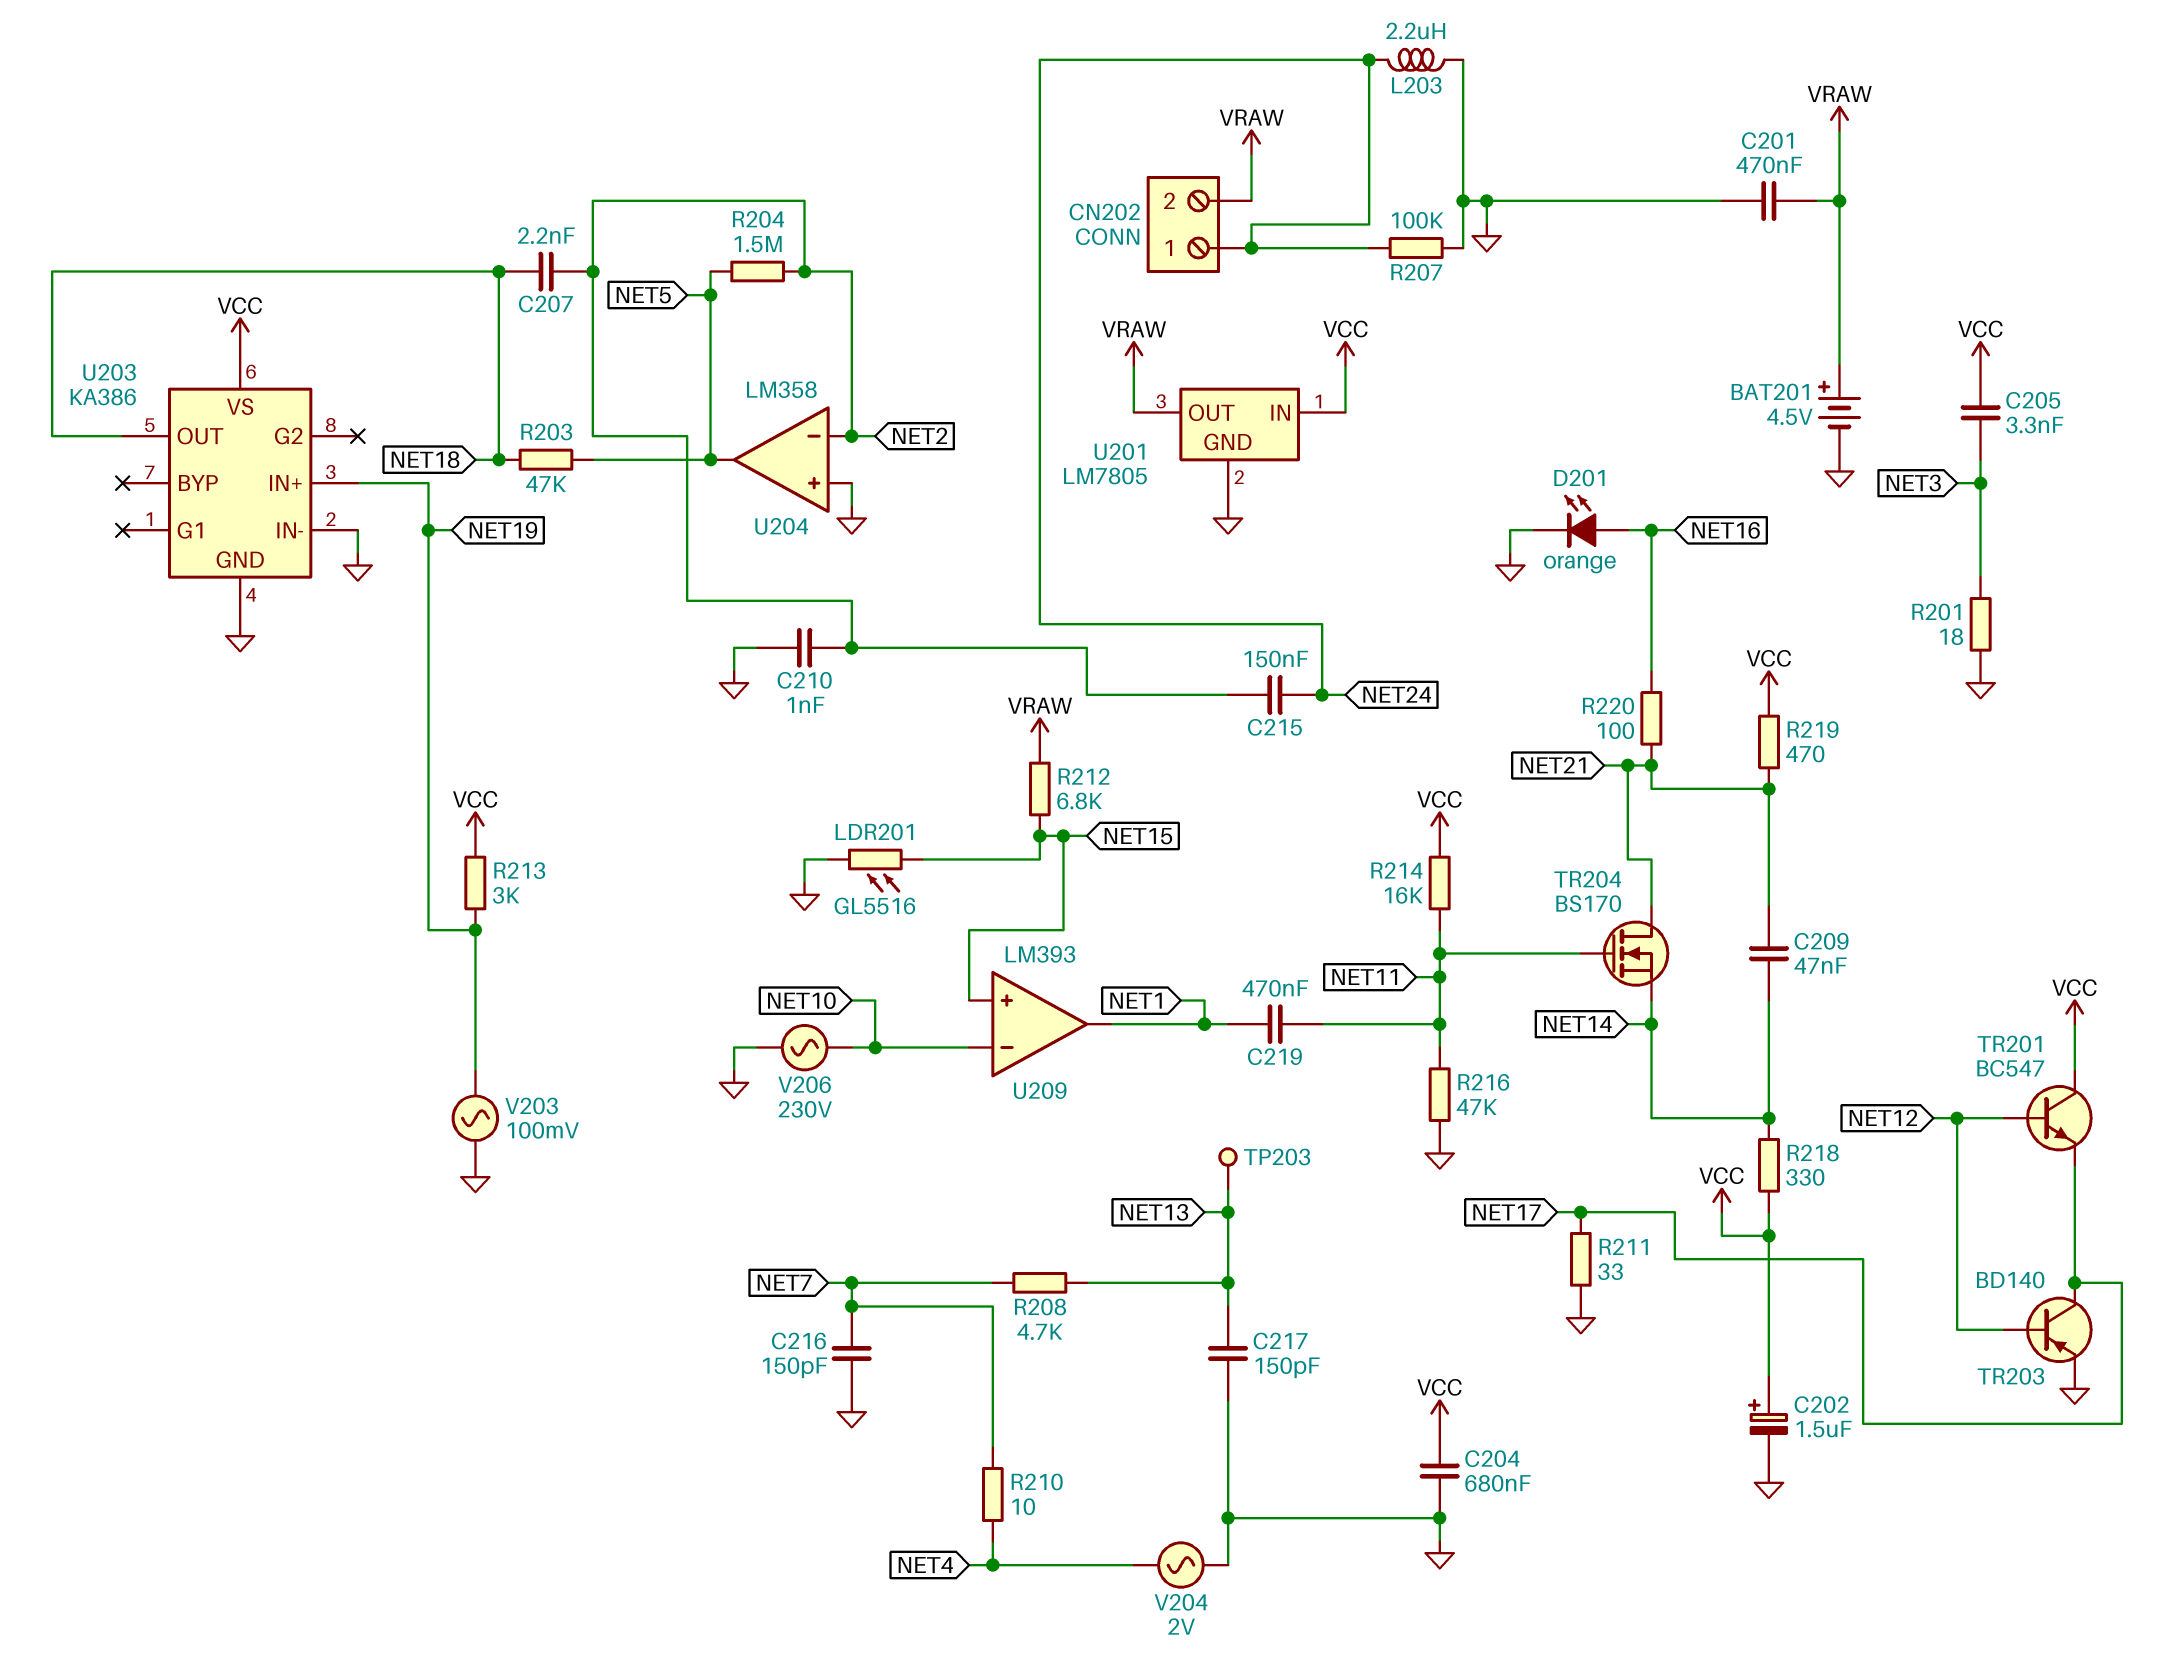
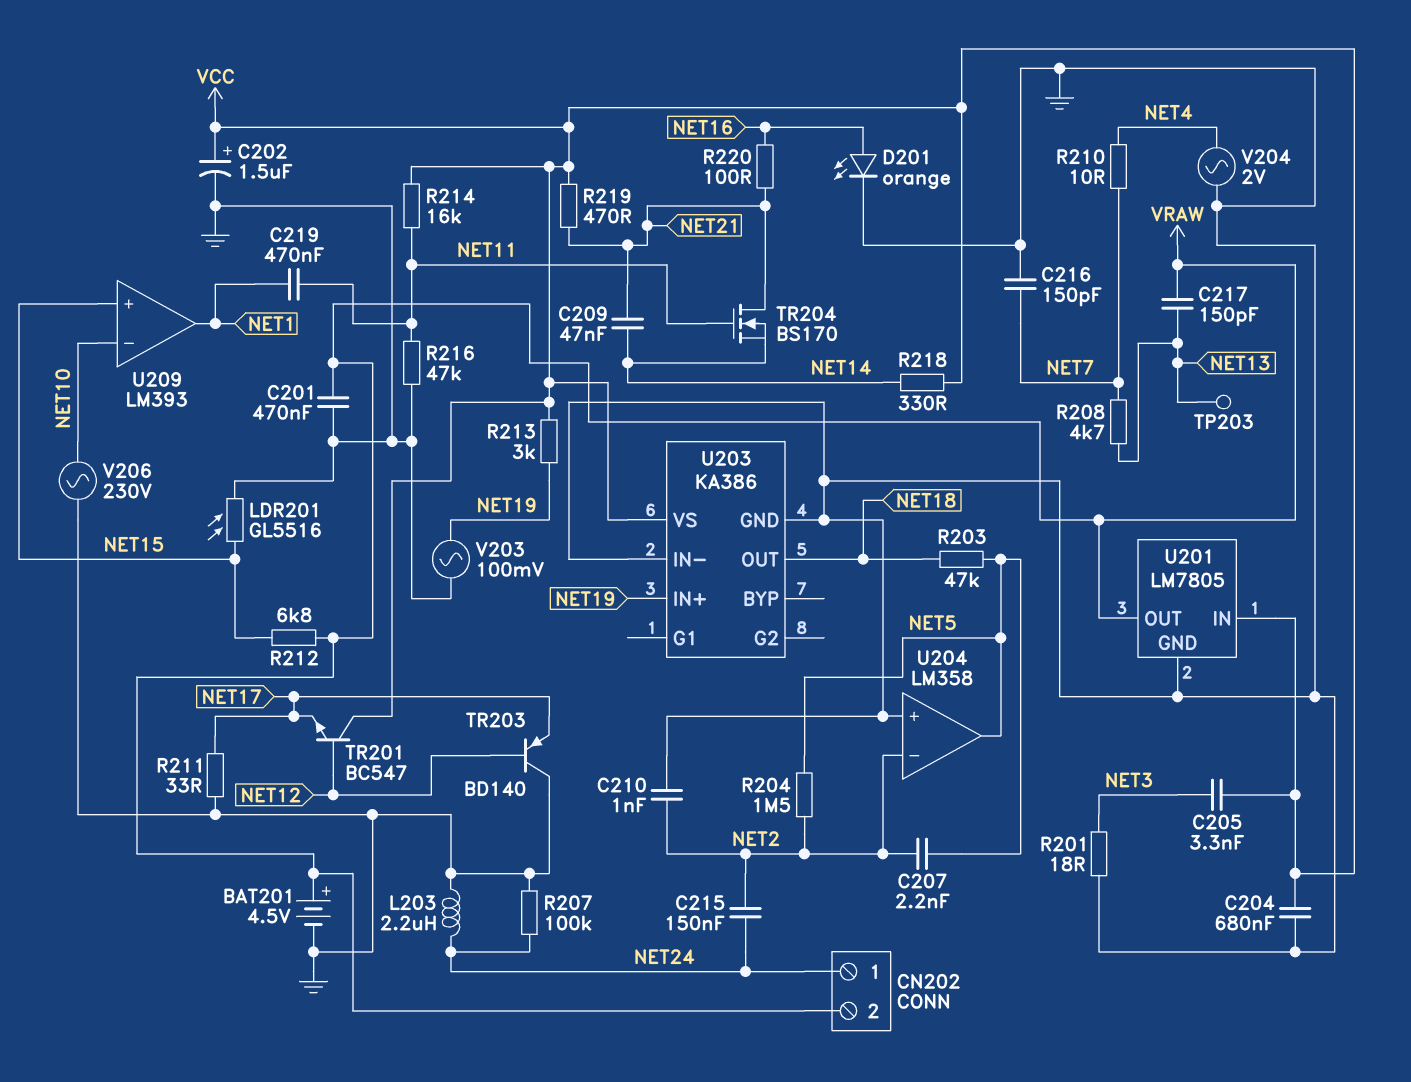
C207: 2.2nF (NET2, NET18) -> 2.2nF (NET2, NET5)
C217: 150pF (GND, NET13) -> 150pF (NET13, VRAW)
TR203: PNP BD140 (B NET12, C NET17, E GND) -> PNP BD140 (B NET12, C GND, E NET17)

